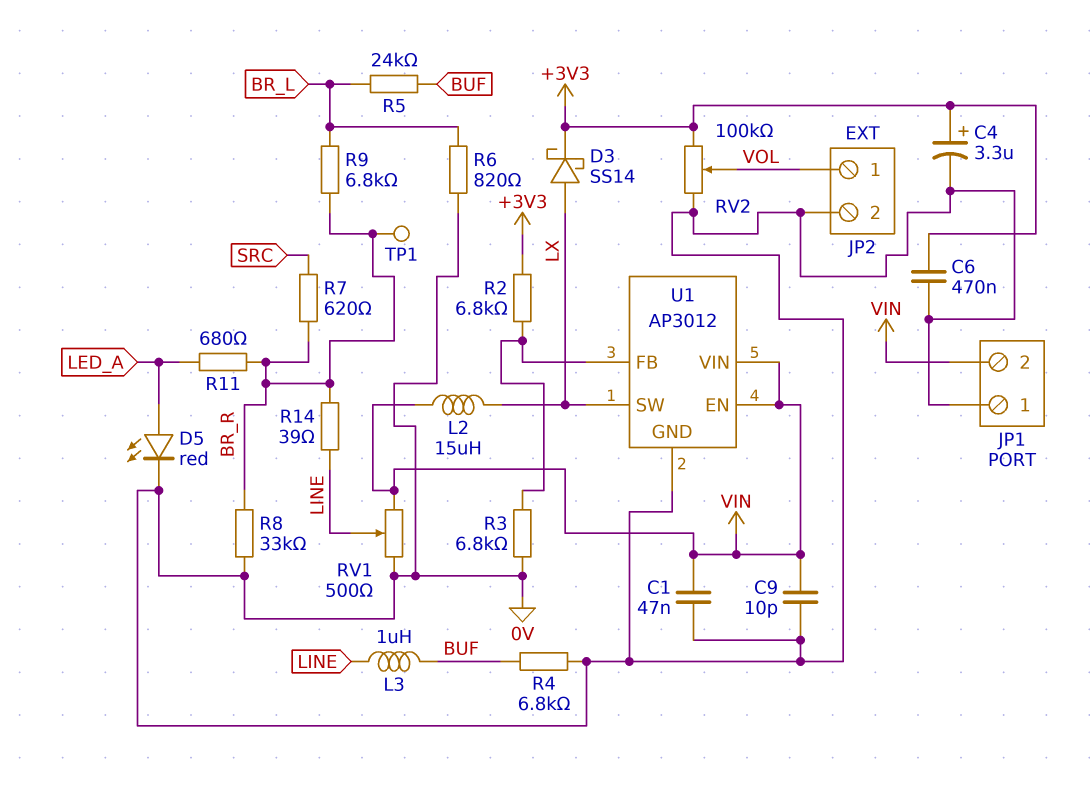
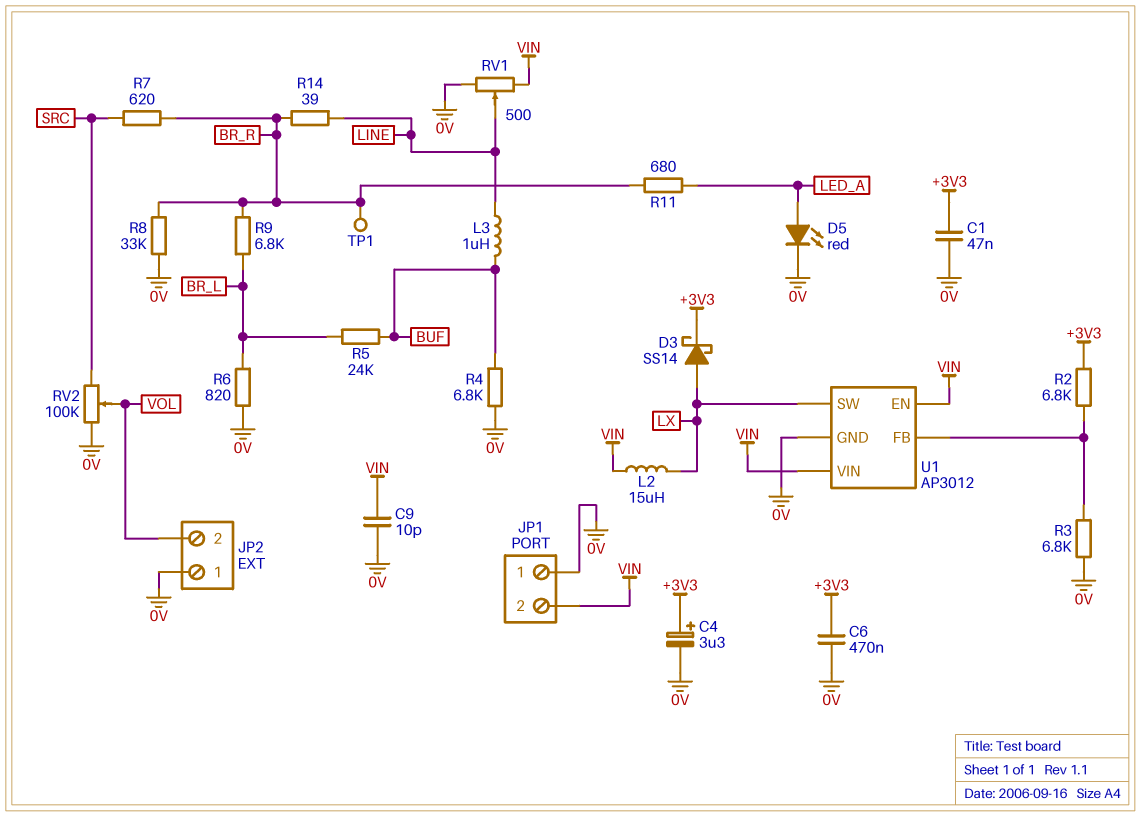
C1: 47nF (0V, VIN) -> 47nF (+3V3, 0V)
JP2 pin 1: VOL -> 0V
JP2 pin 2: 0V -> VOL
RV2: 100k (+3V3, 0V, wiper VOL) -> 100k (0V, SRC, wiper VOL)

